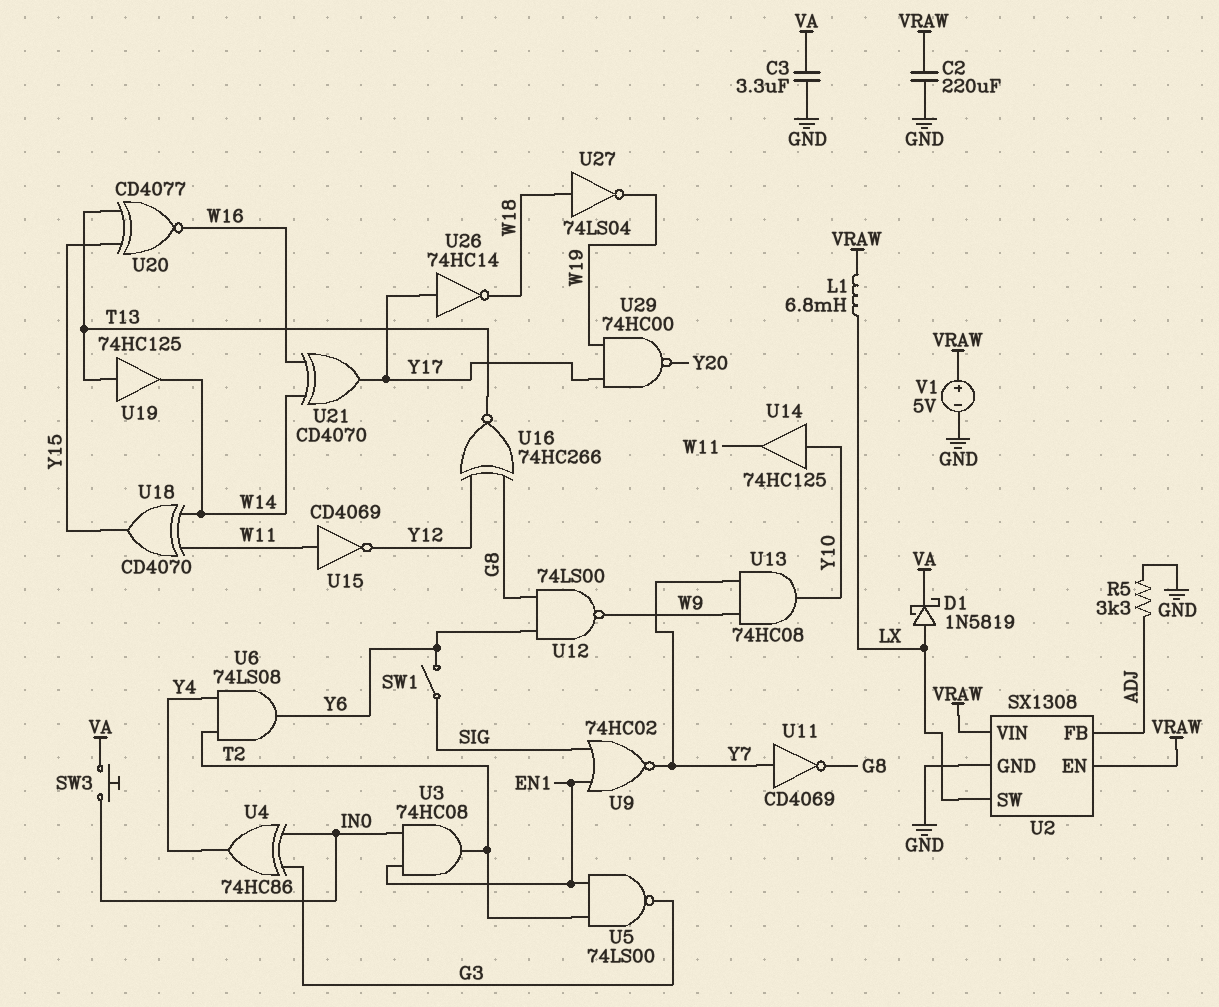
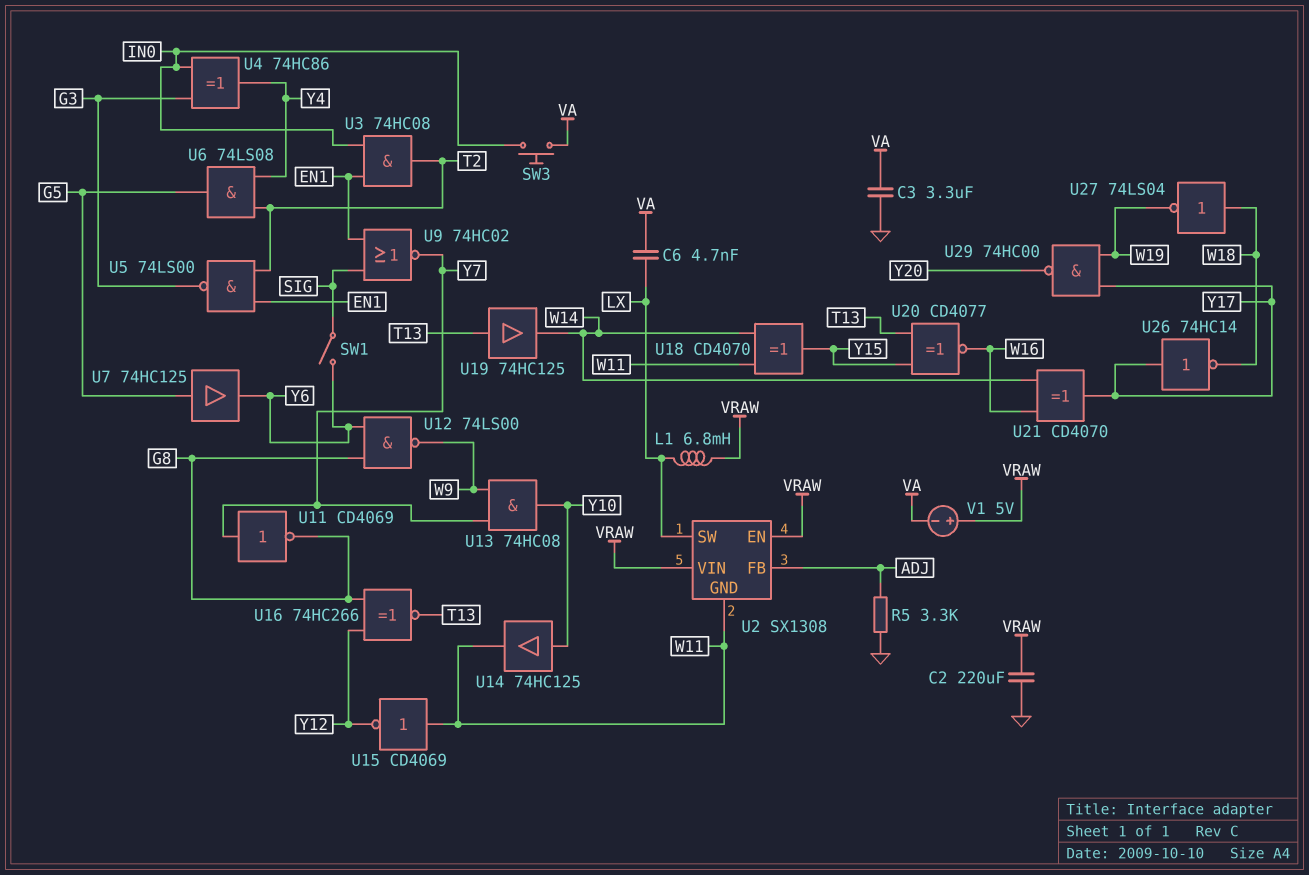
C6: none -> 4.7nF (LX, VA)
D1: schottky 1N5819 (A LX, K VA) -> none
U2 pin GND: GND -> W11
U6: AND 74LS08 (in T2, in Y4, out Y6) -> AND 74LS08 (in T2, in Y4, out G5)
U7: none -> buffer 74HC125 (in G5, out Y6)
V1: 5V (plus VRAW, minus GND) -> 5V (plus VRAW, minus VA)

